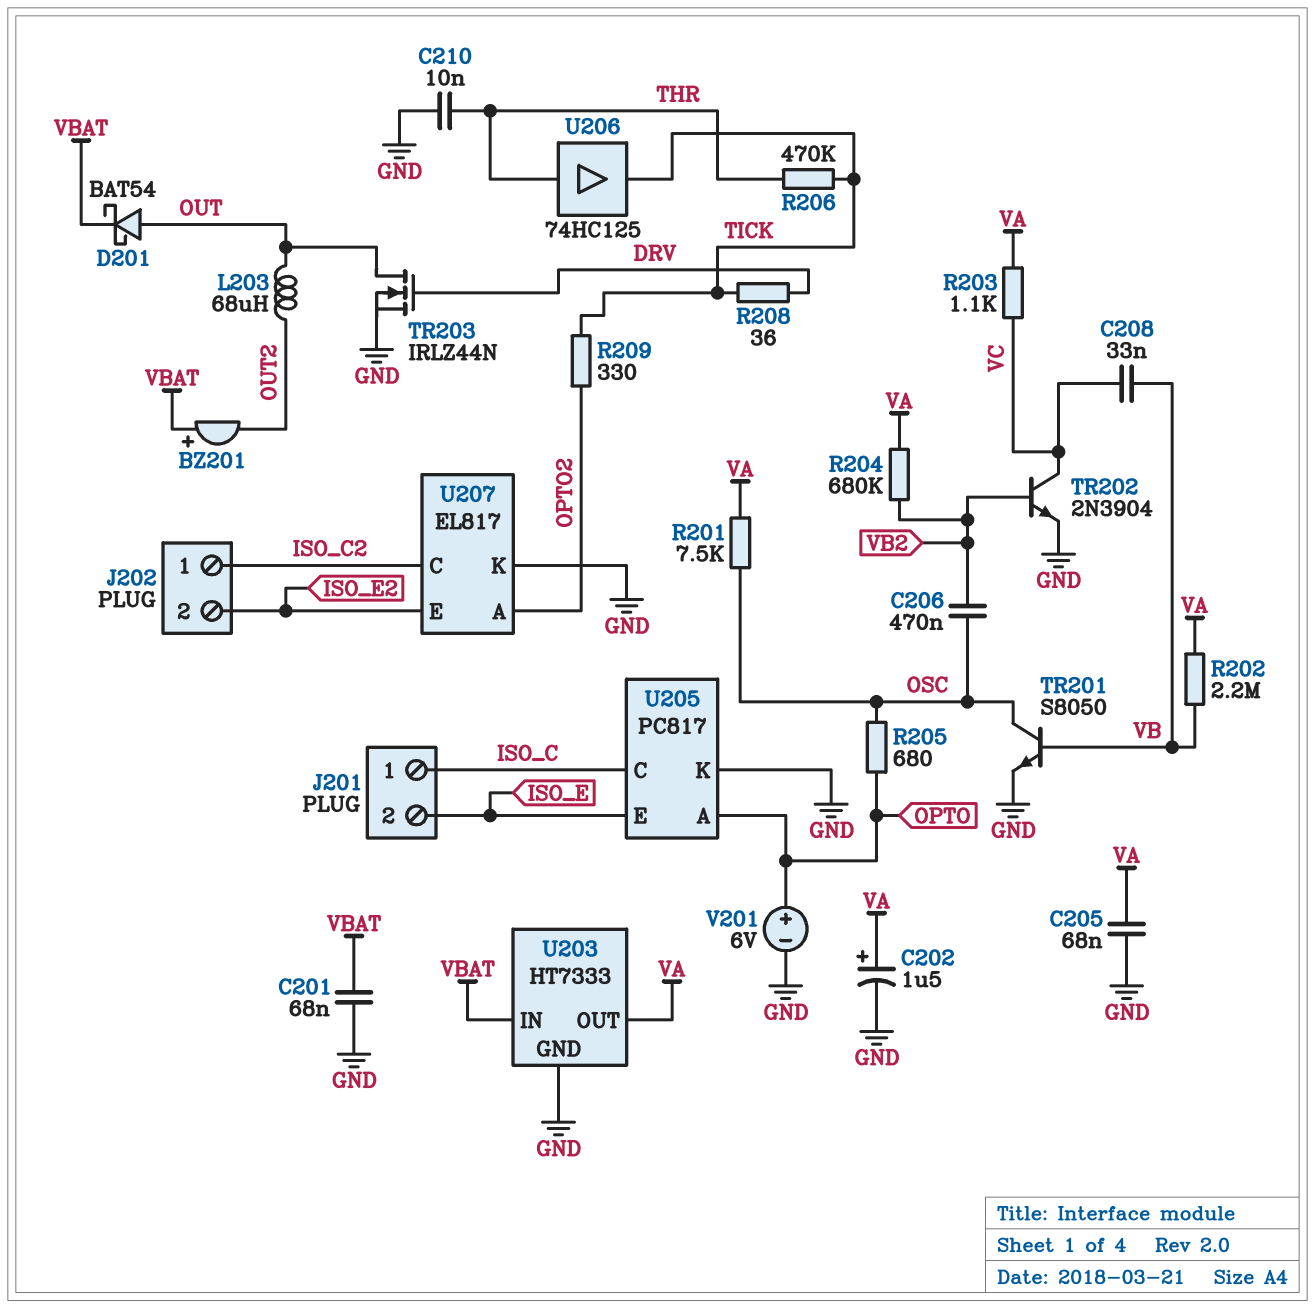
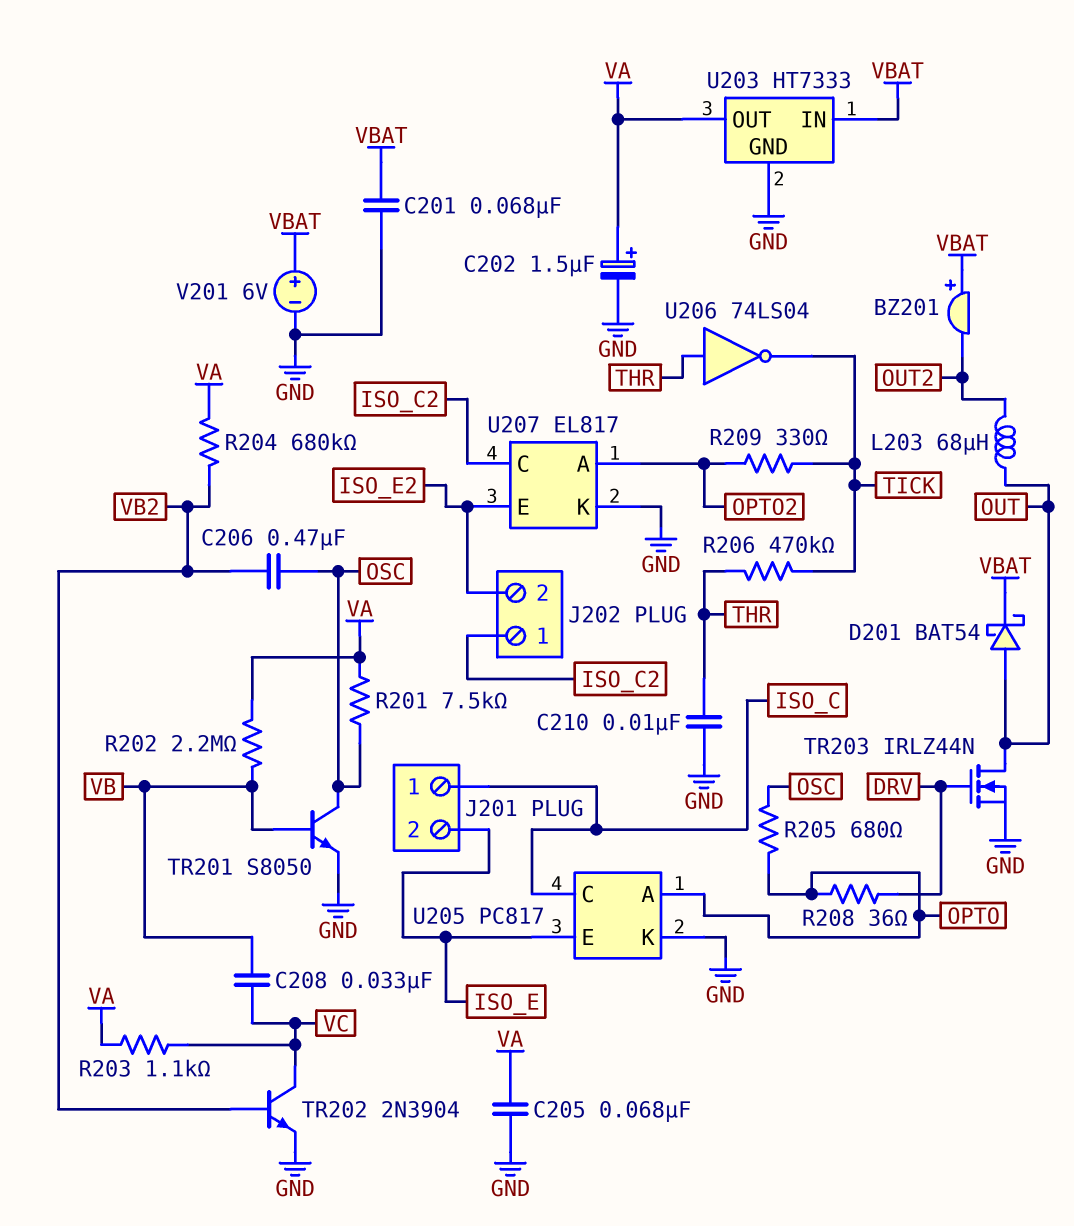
R208: 36 (DRV, TICK) -> 36 (DRV, OPTO)
U206: buffer 74HC125 (in THR, out TICK) -> NOT 74LS04 (in THR, out TICK)
V201: 6V (plus OPTO, minus GND) -> 6V (plus VBAT, minus GND)

